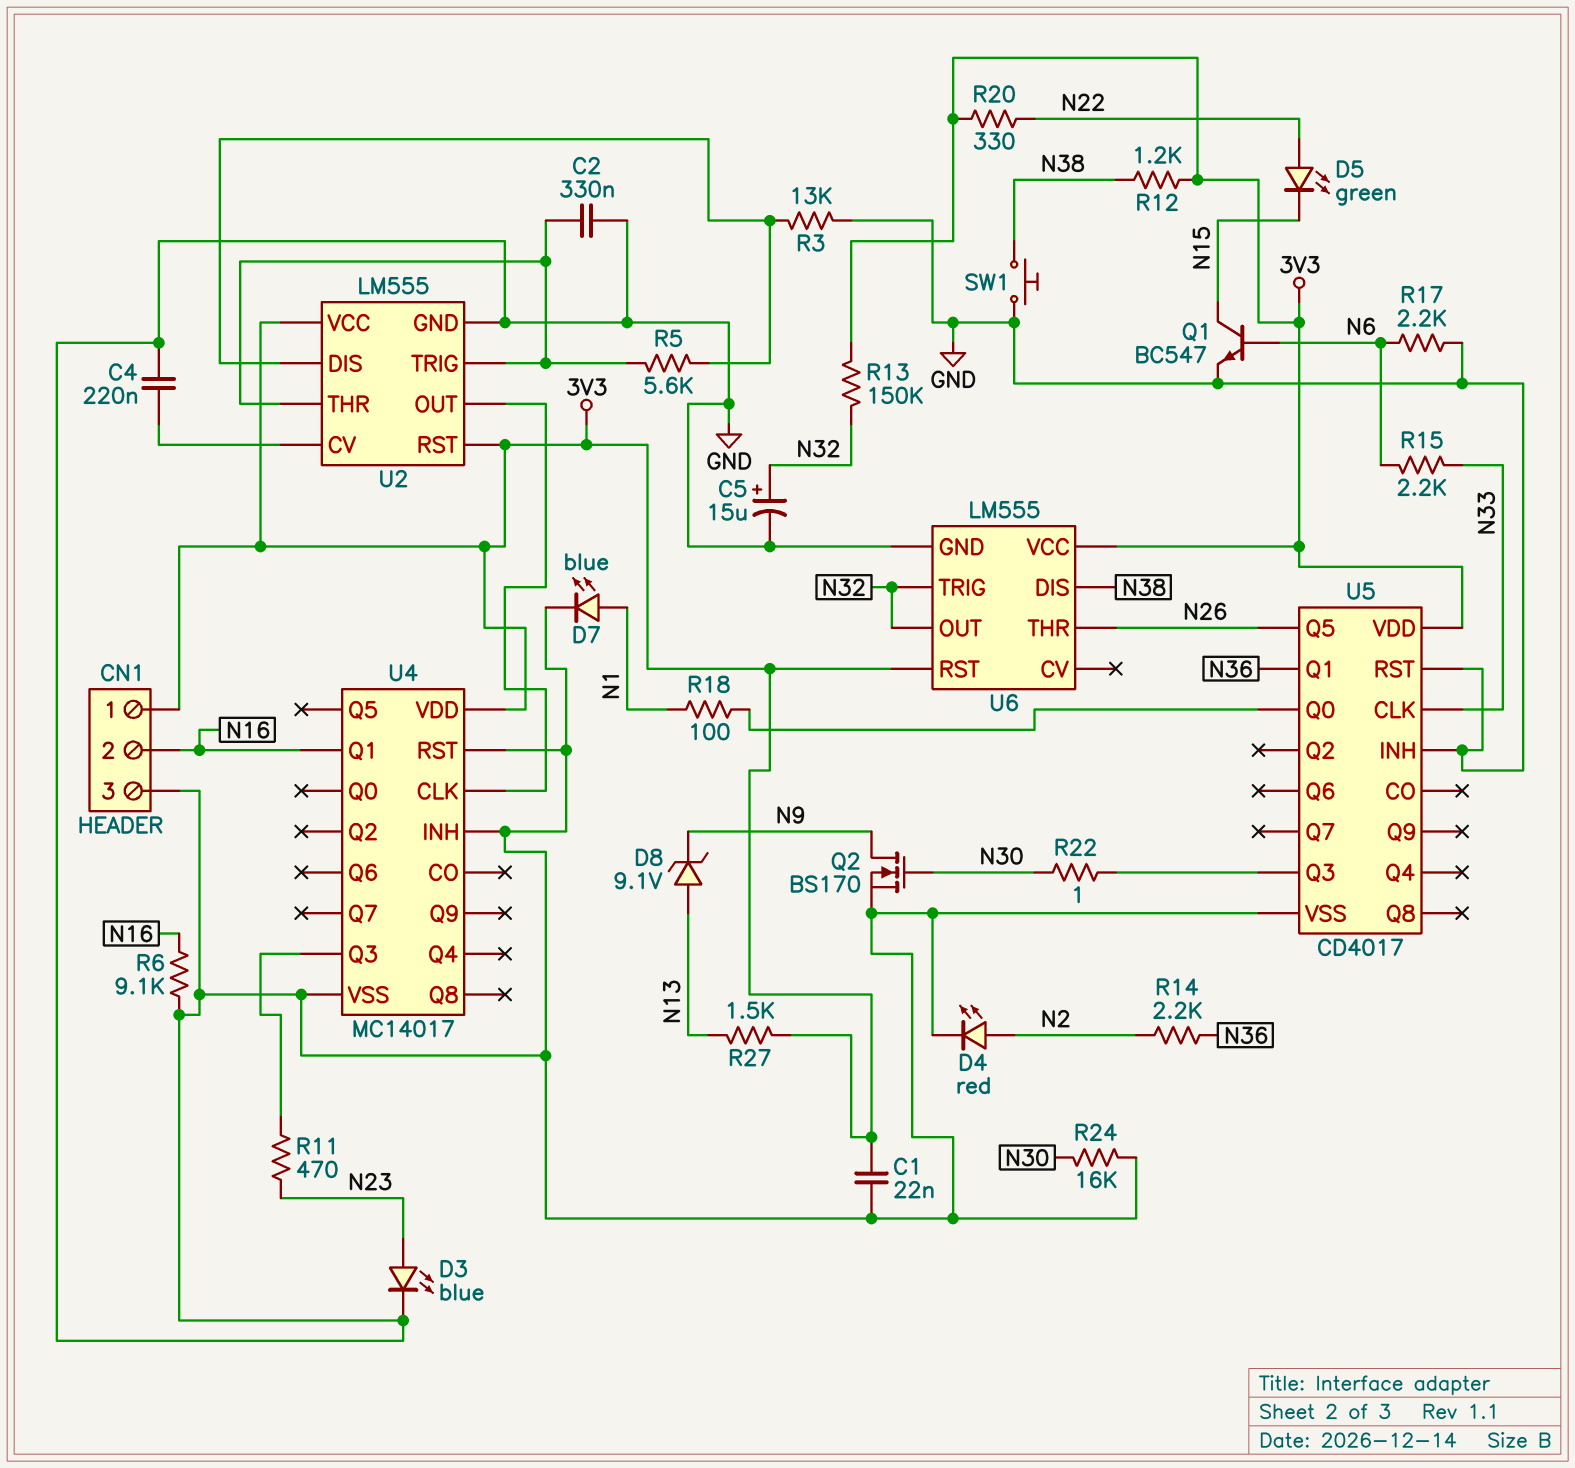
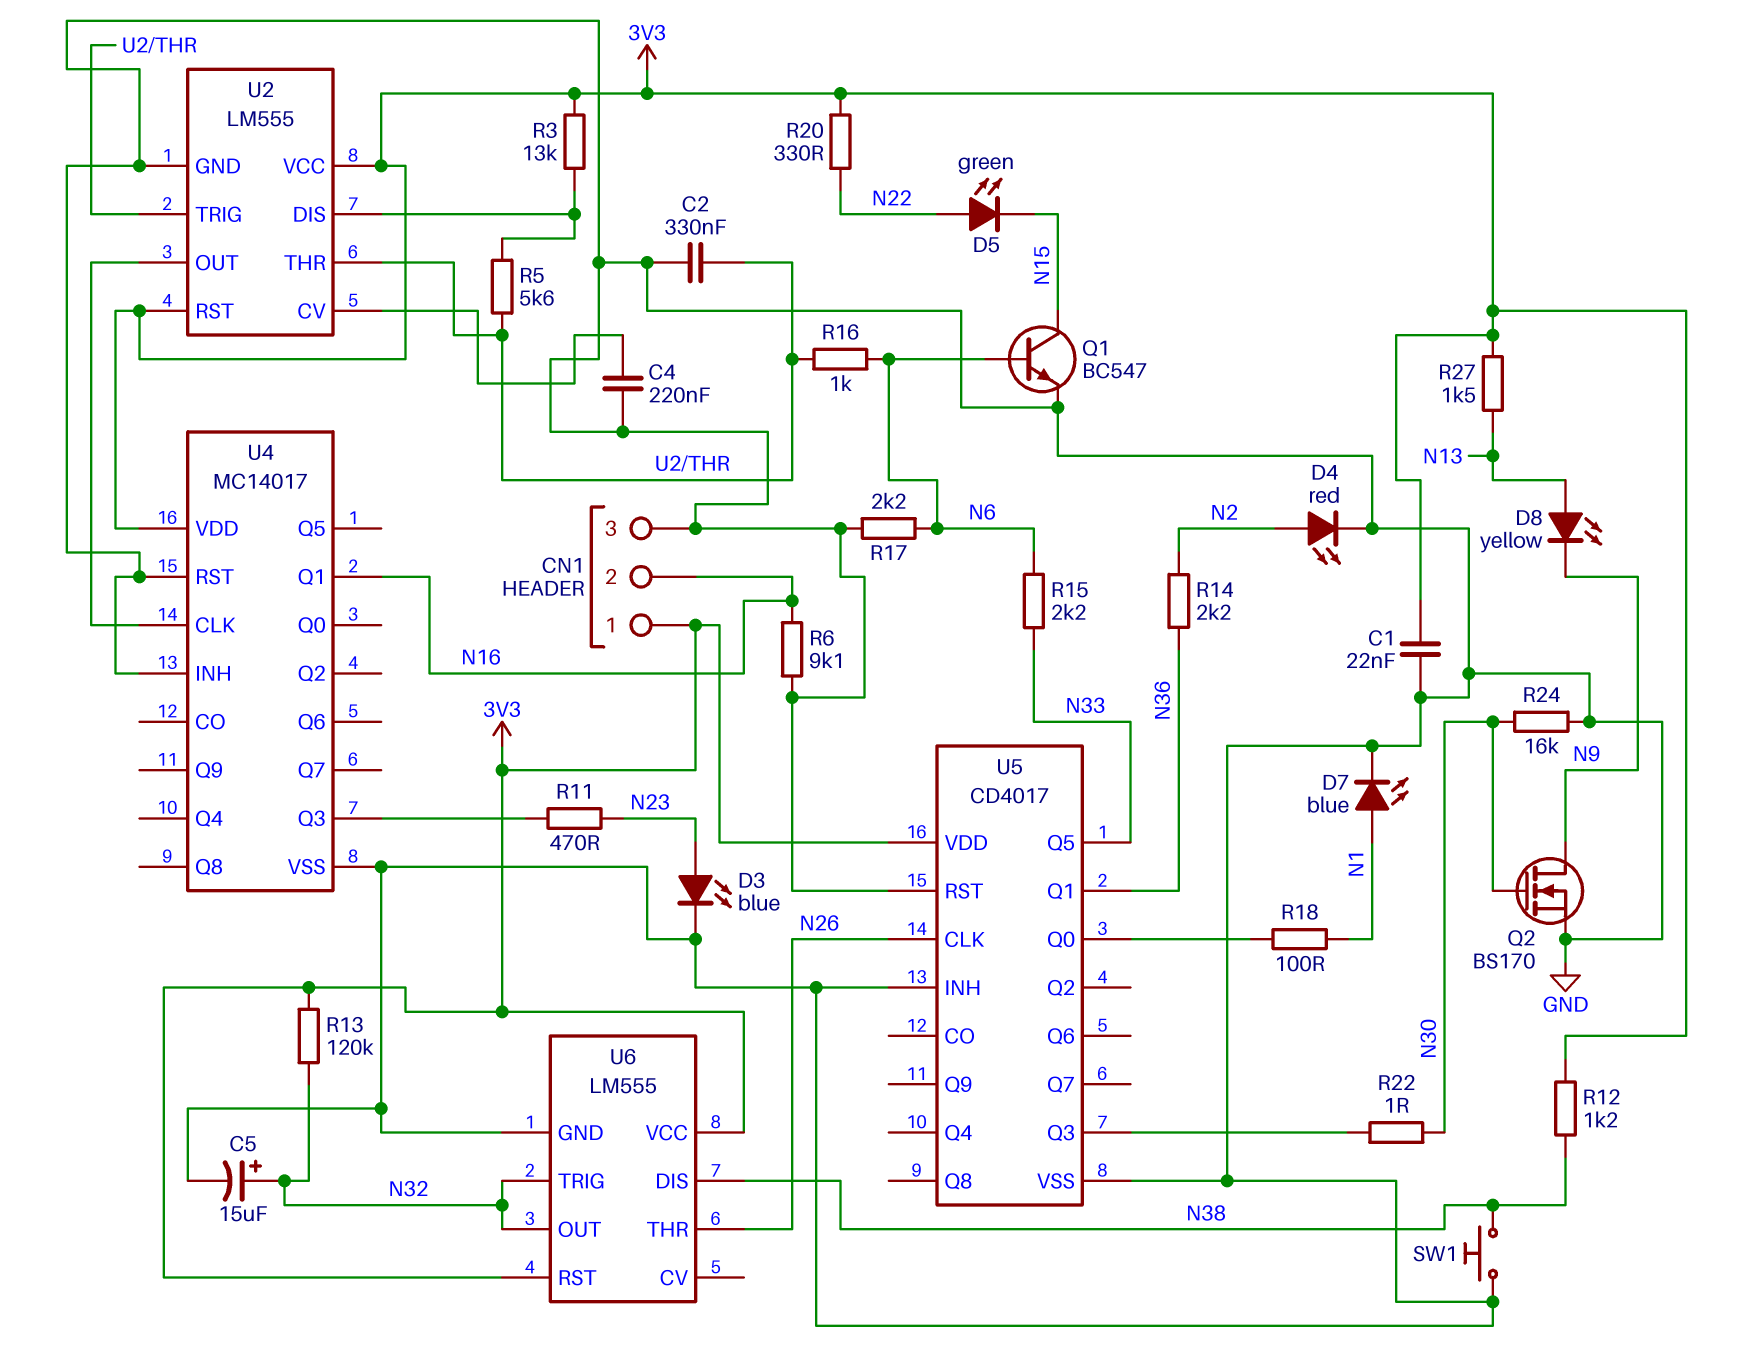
D8: zener 9.1V (A N13, K N9) -> LED yellow (A N13, K N9)
R3: 13k (GND, U2/DIS) -> 13k (3V3, U2/DIS)
R13: 150k (3V3, N32) -> 120k (3V3, N32)
R16: none -> 1k (N6, U2/THR)
U5 pin CLK: N33 -> N26
U5 pin Q5: N26 -> N33

